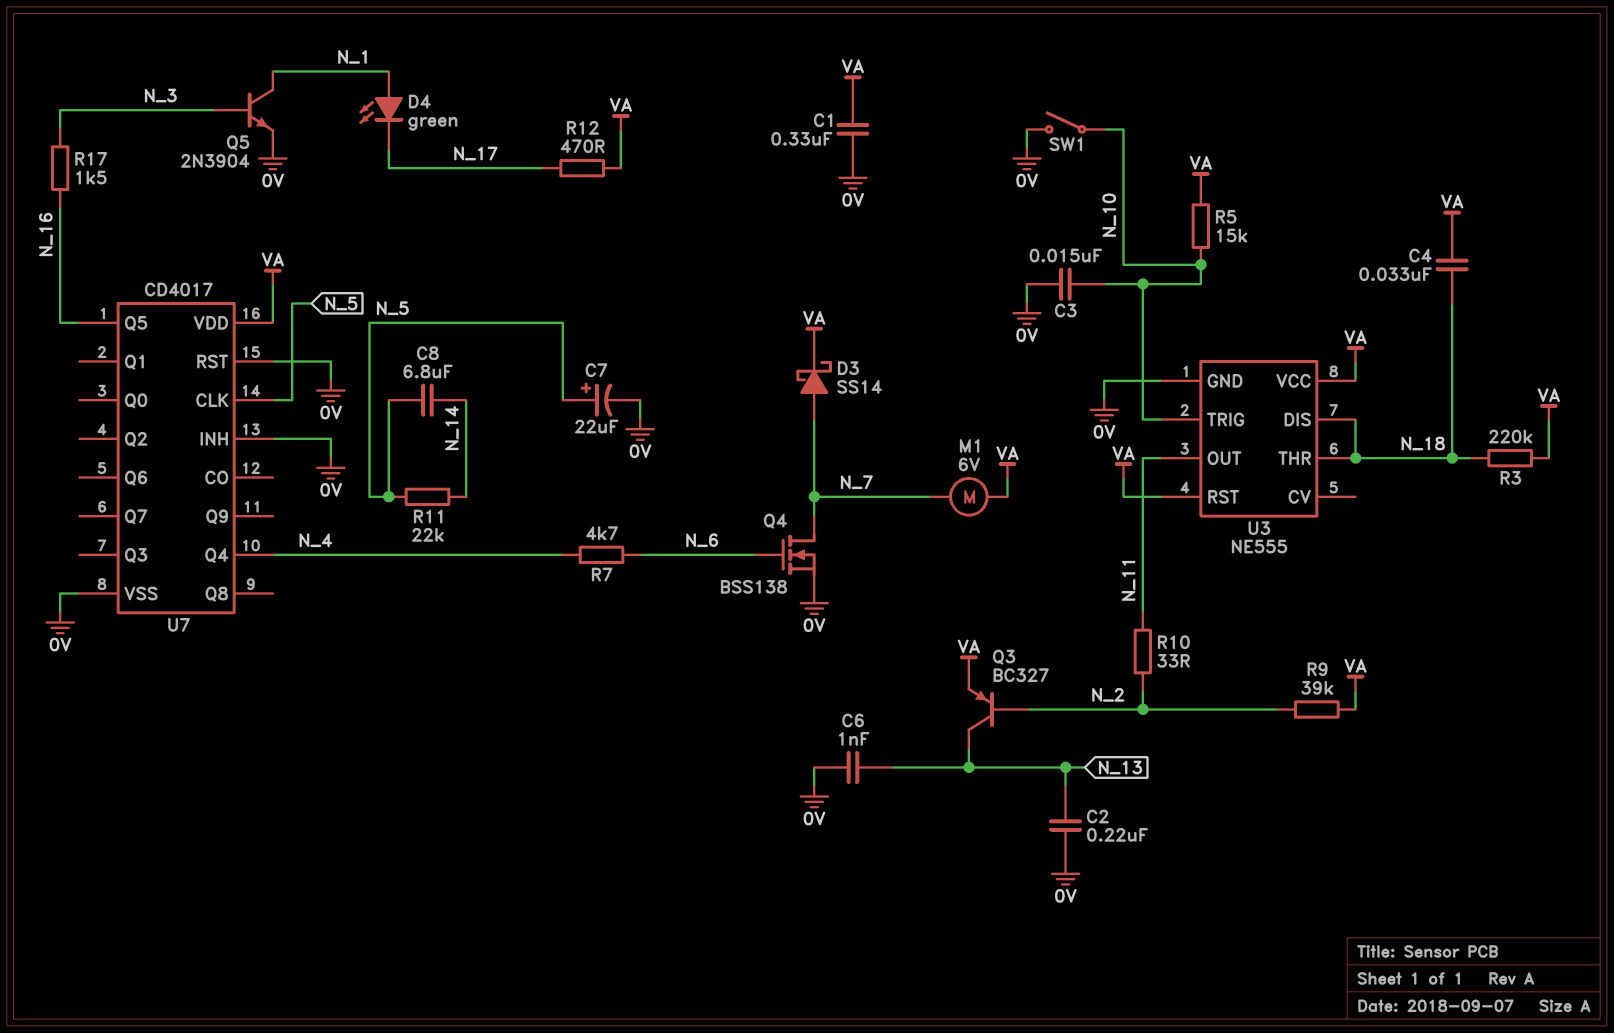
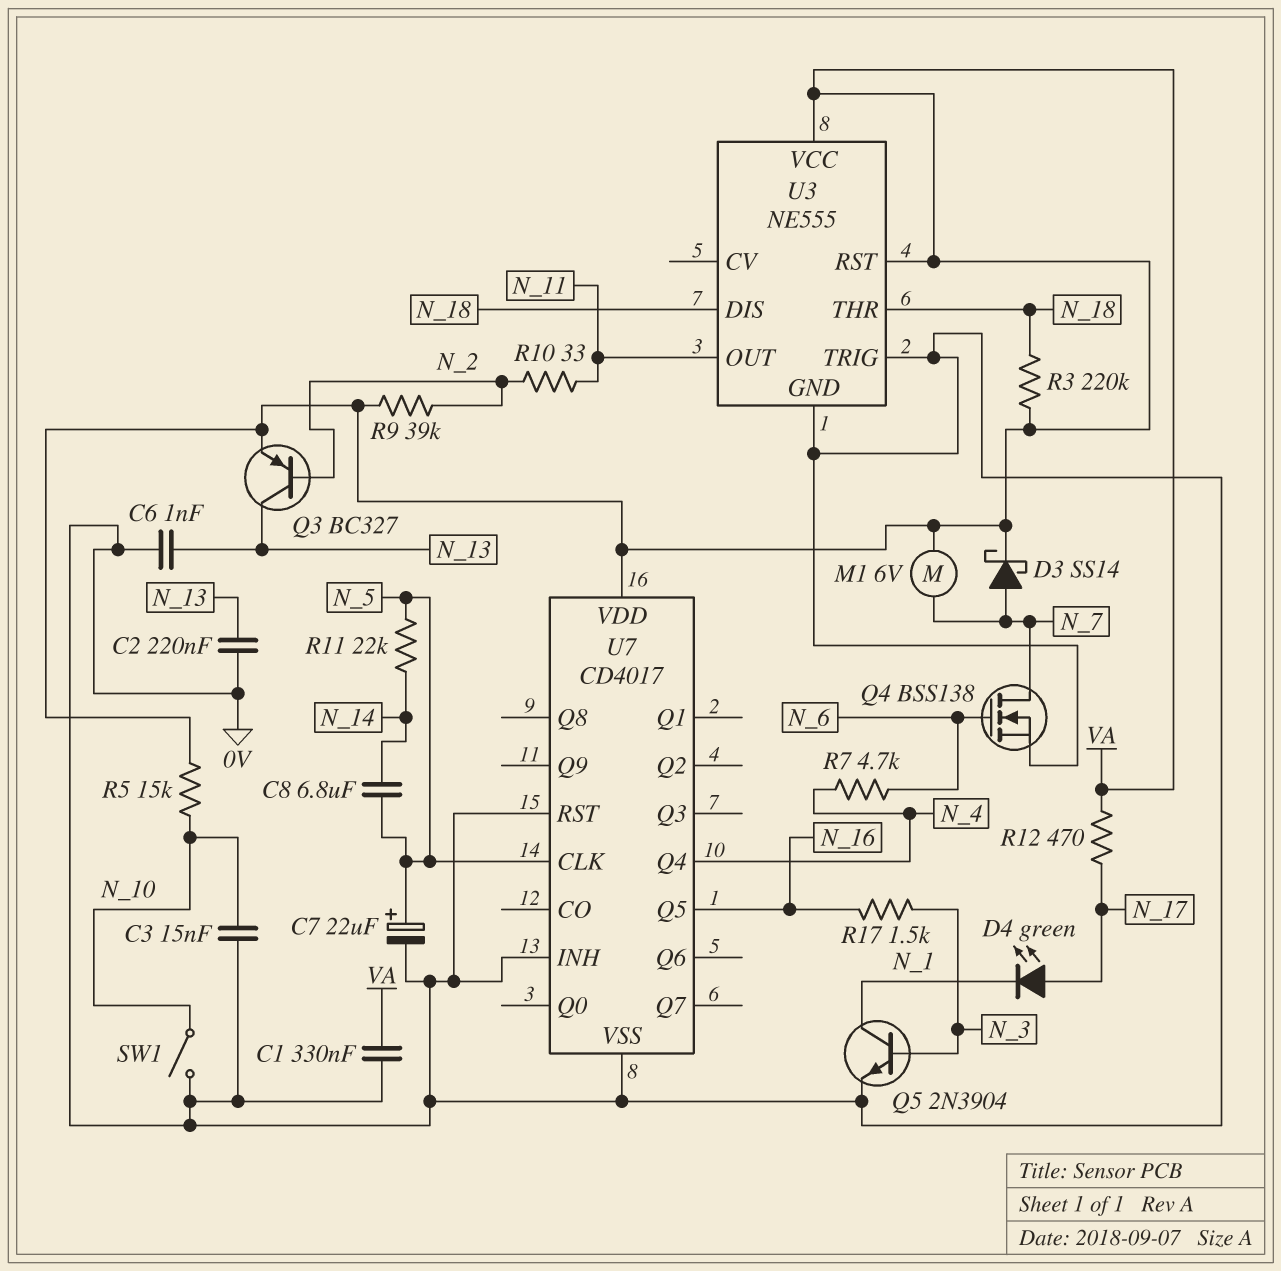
C4: 33nF (N_18, VA) -> none
D4: LED green (A N_1, K N_17) -> LED green (A N_17, K N_1)
U3 pin TRIG: N_10 -> 0V

